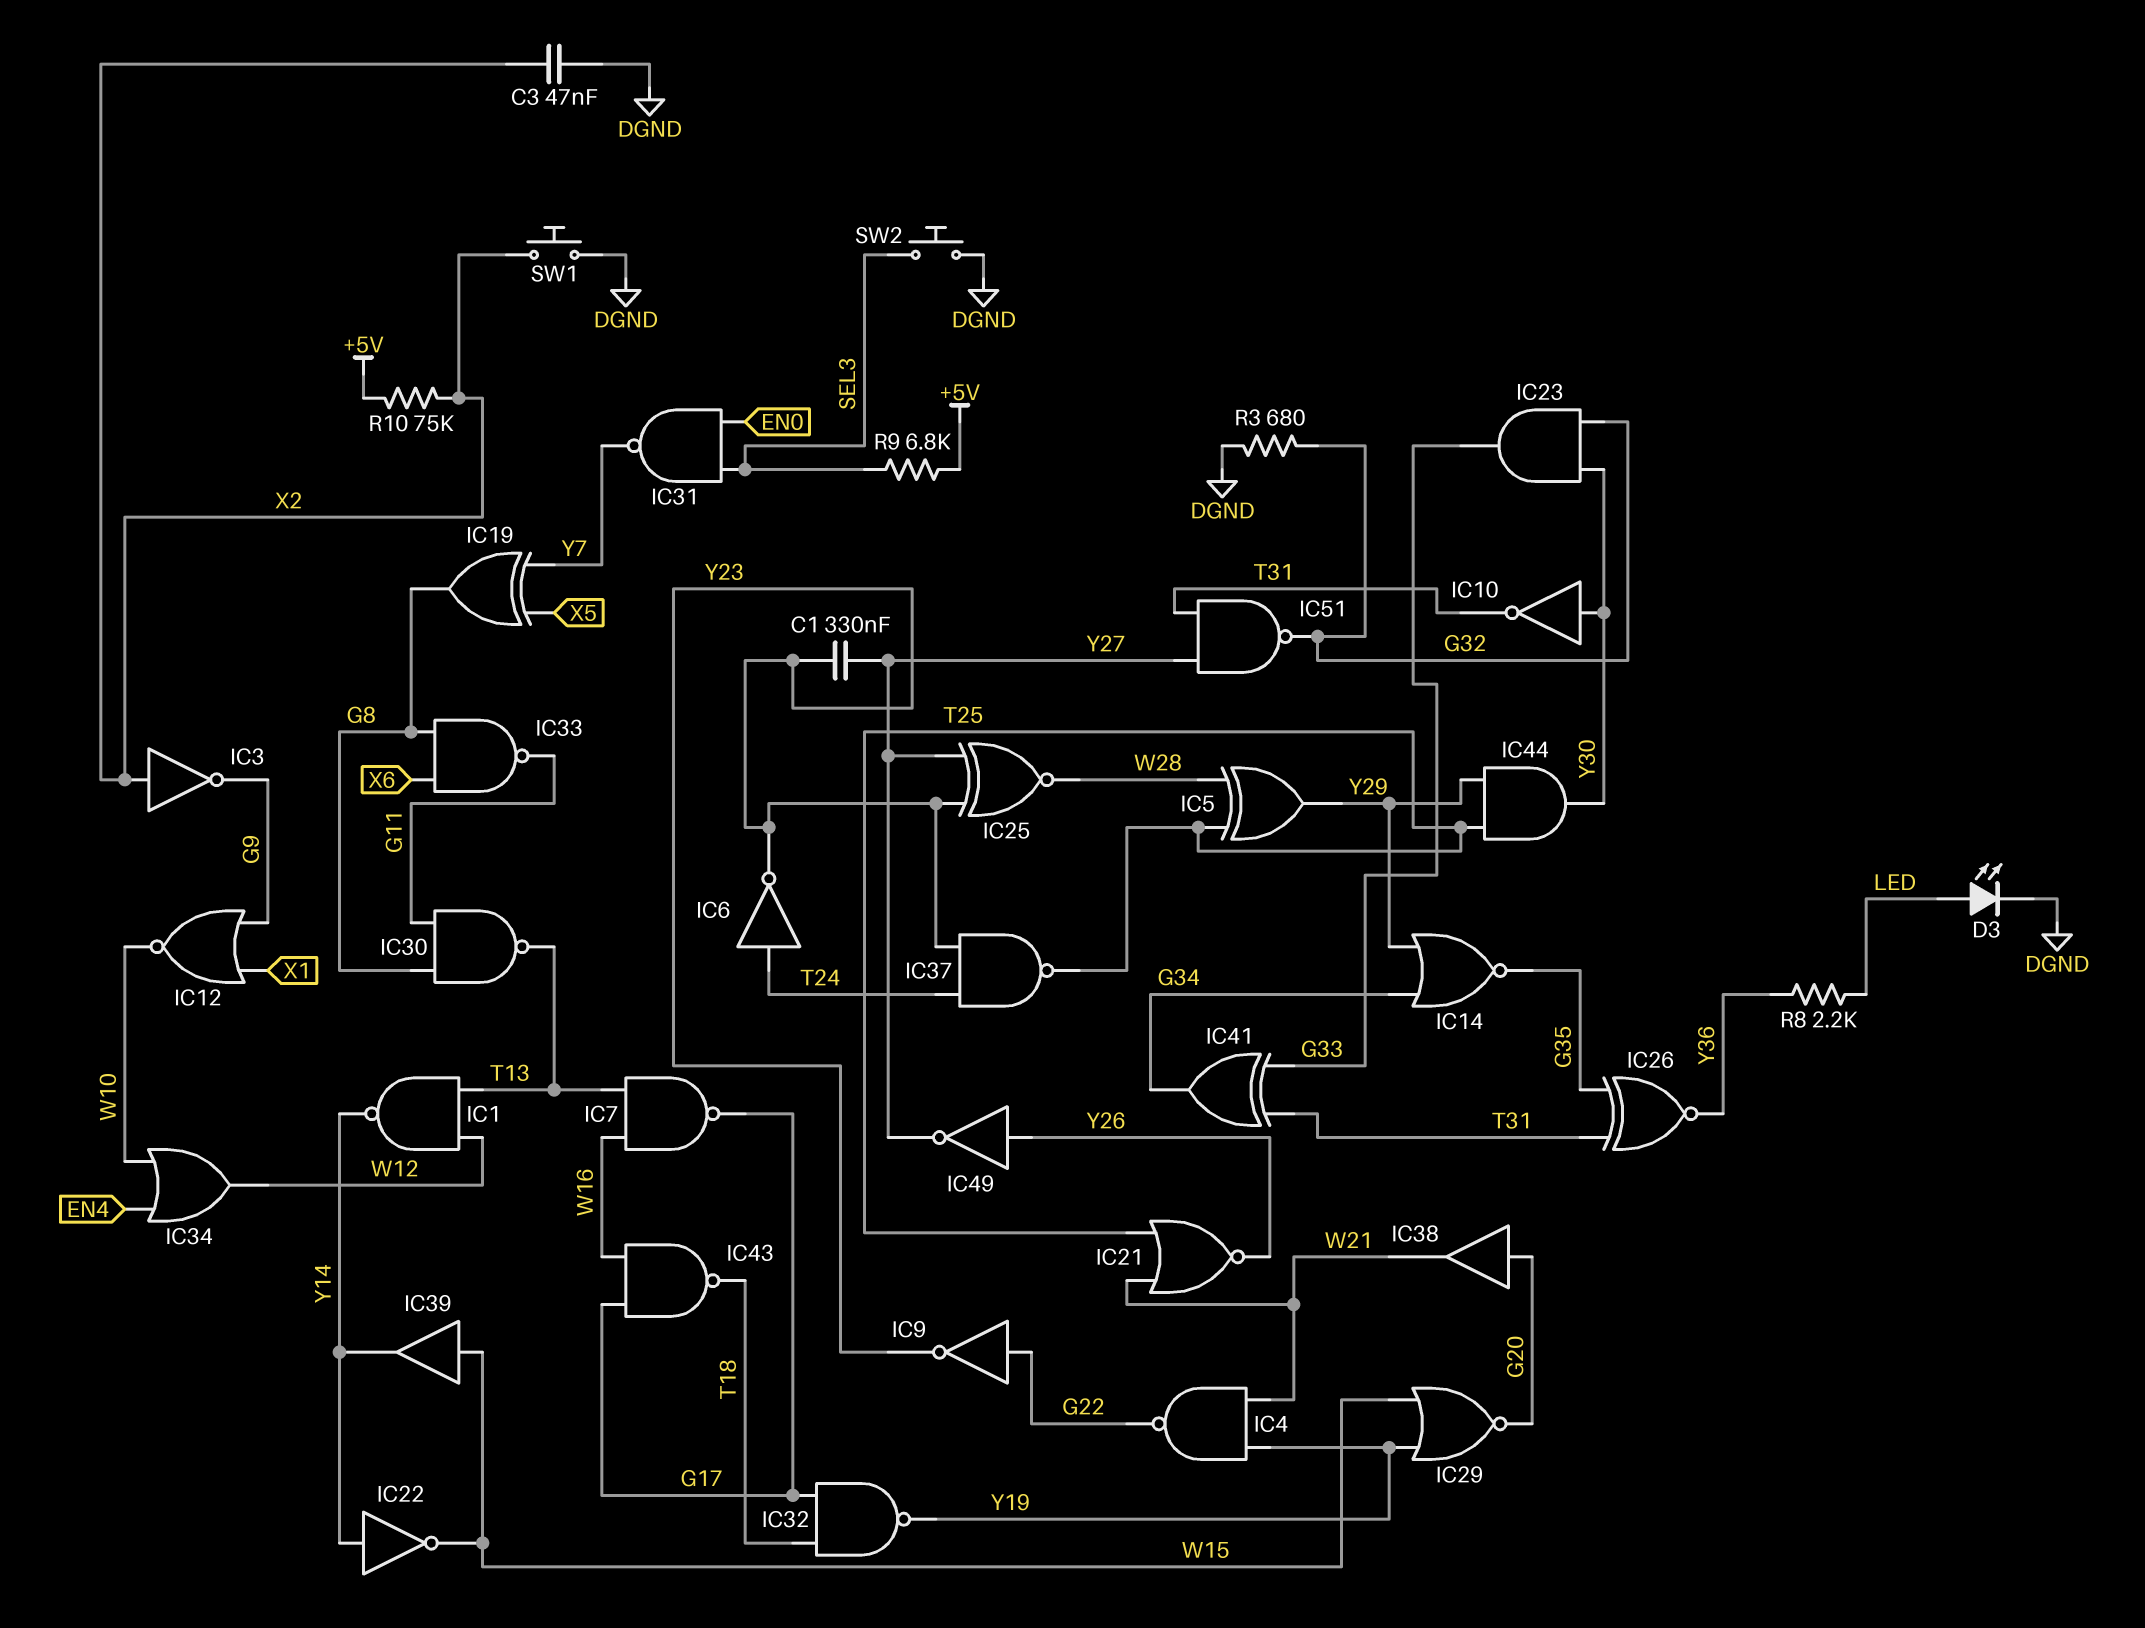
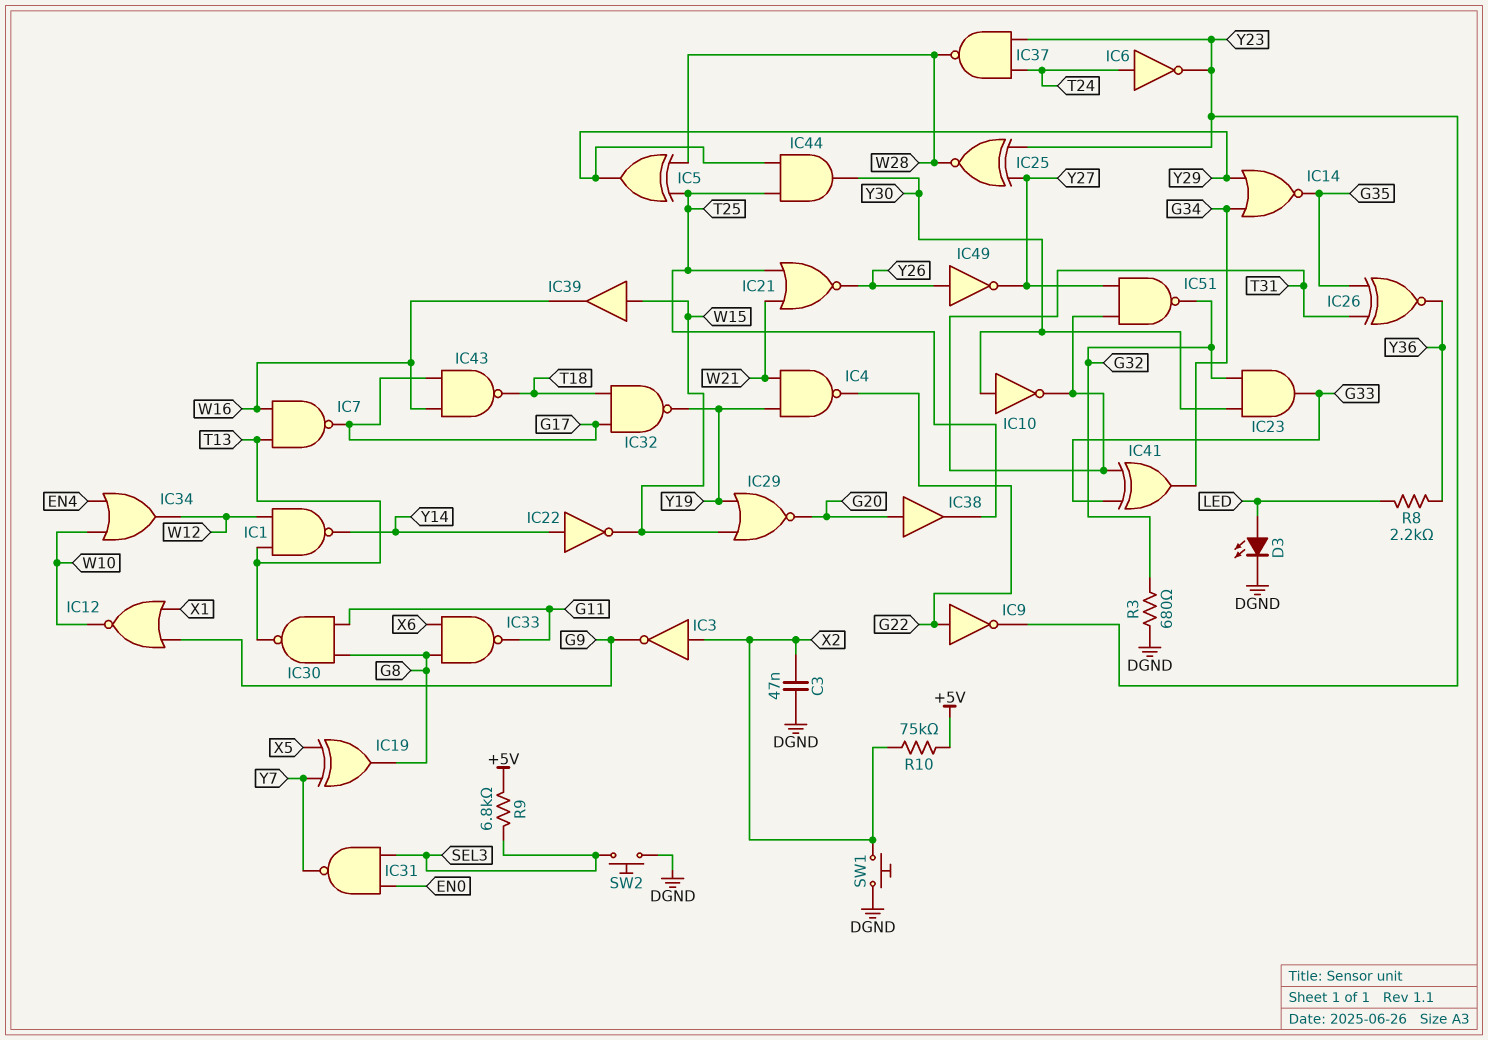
C1: 330nF (Y23, Y27) -> none
IC37: NAND (in T24, in Y23, out T25) -> NAND (in T24, in Y23, out W28)
IC38: buffer (in G20, out W21) -> buffer (in G20, out T25)
IC39: buffer (in W15, out Y14) -> buffer (in W15, out W16)

